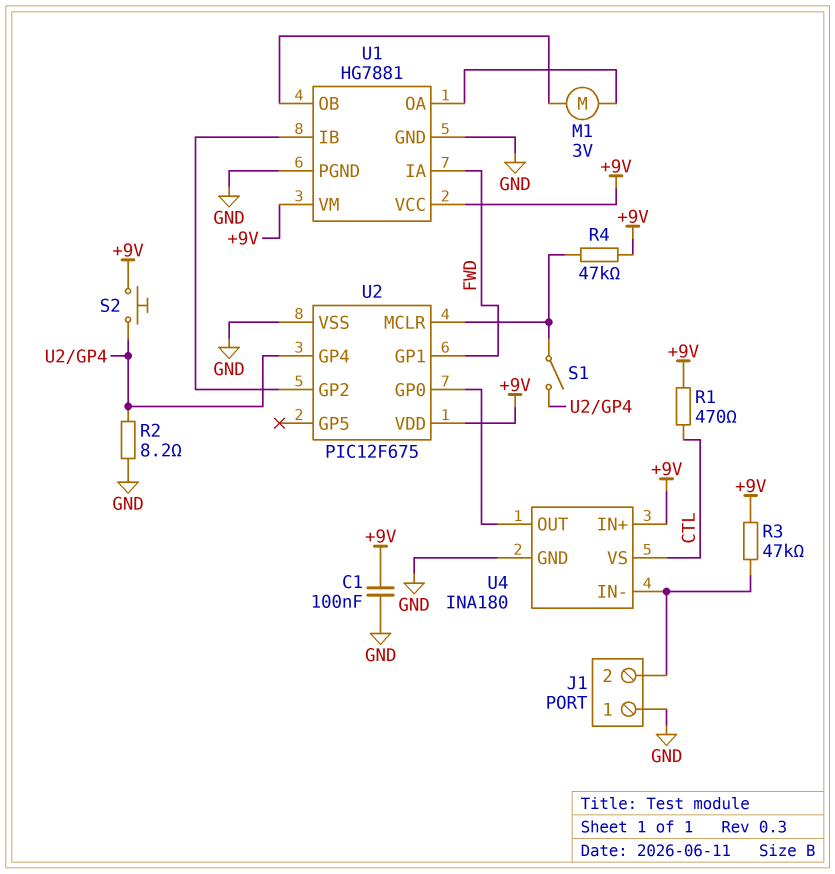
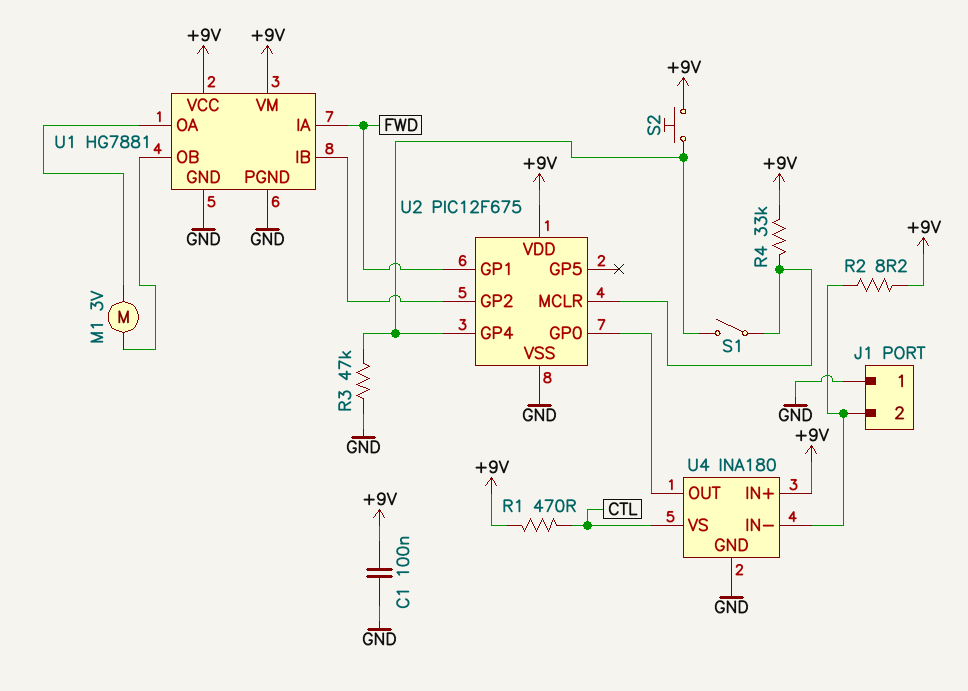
R2: 8.2 (GND, U2/GP4) -> 8.2 (+9V, J1/2)
R3: 47k (+9V, J1/2) -> 47k (GND, U2/GP4)
R4: 47k (+9V, U2/MCLR) -> 33k (+9V, U2/MCLR)

